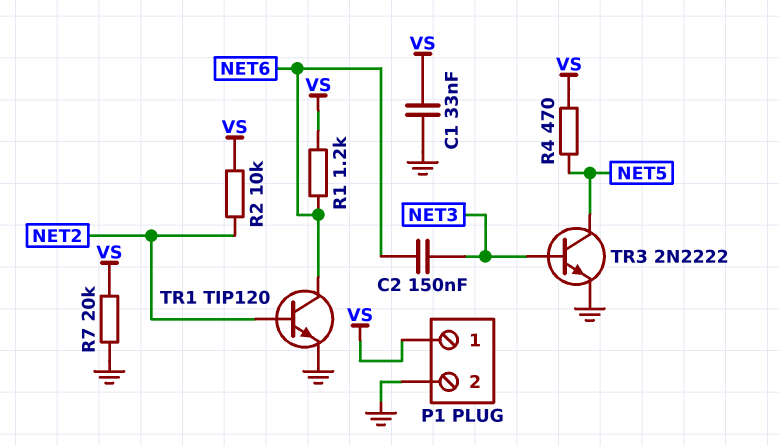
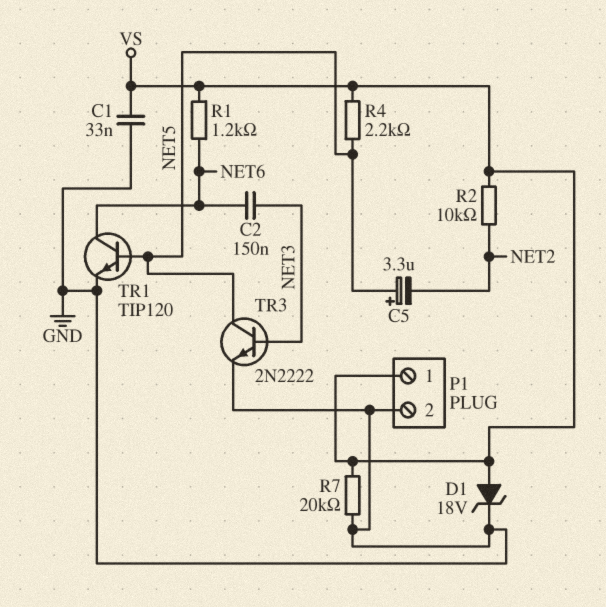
C5: none -> 3.3uF (plus NET5, minus NET2)
D1: none -> zener 18V (A VS, K GND)
R4: 470 (NET5, VS) -> 2.2k (NET5, VS)
TR1: NPN TIP120 (B NET2, C NET6, E GND) -> NPN TIP120 (B NET5, C NET6, E GND)

